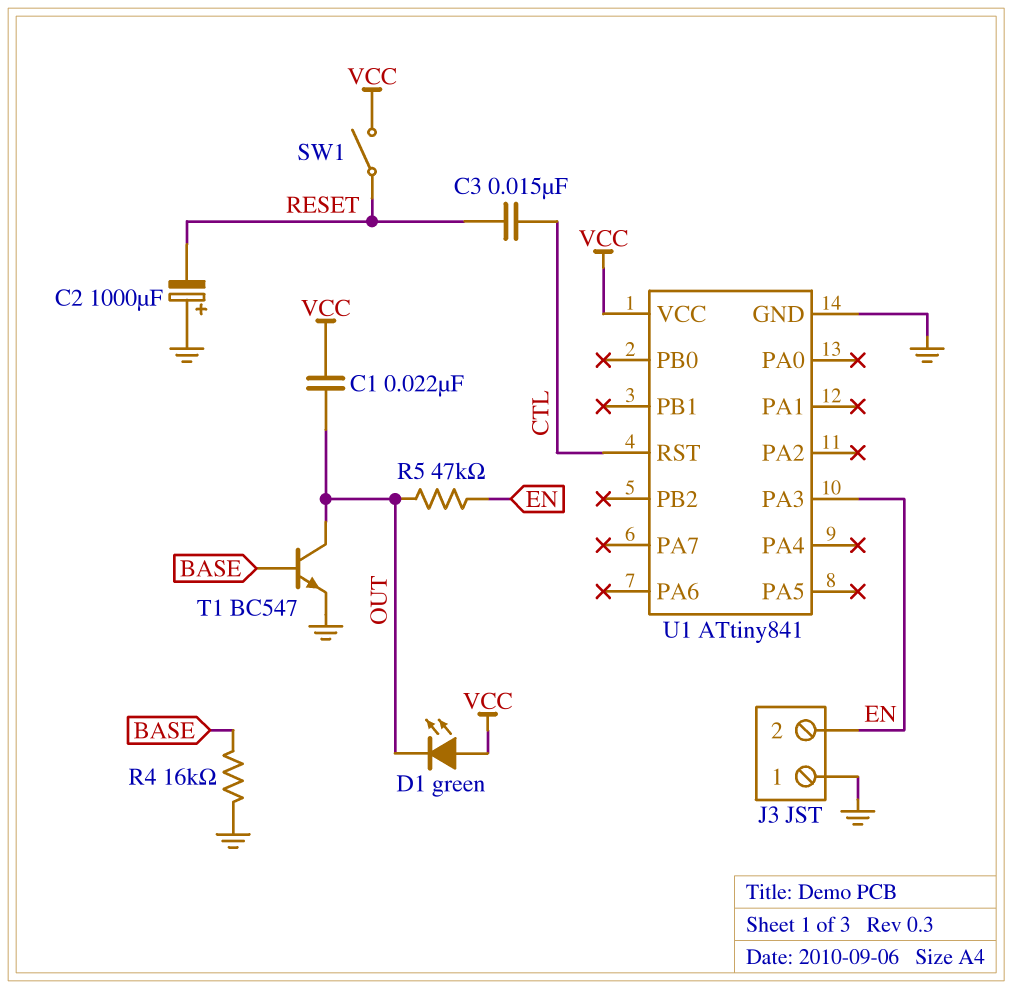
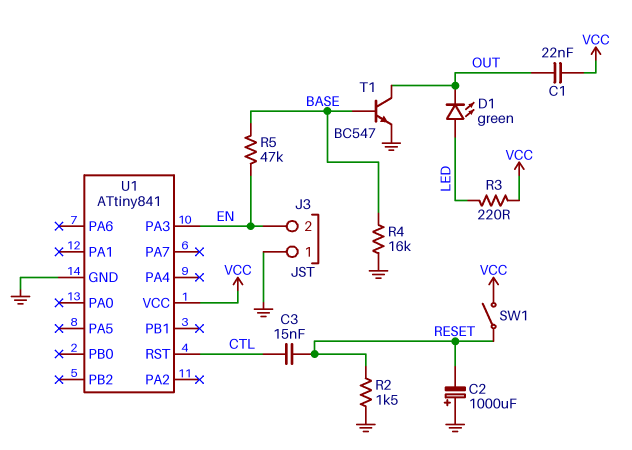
D1: LED green (A VCC, K OUT) -> LED green (A LED, K OUT)
R2: none -> 1.5k (GND, RESET)
R3: none -> 220 (LED, VCC)
R5: 47k (EN, OUT) -> 47k (BASE, EN)

